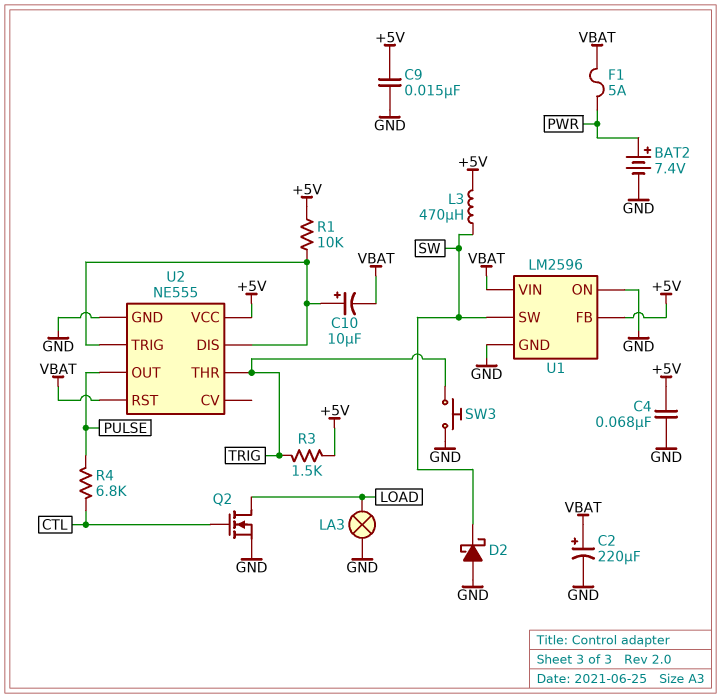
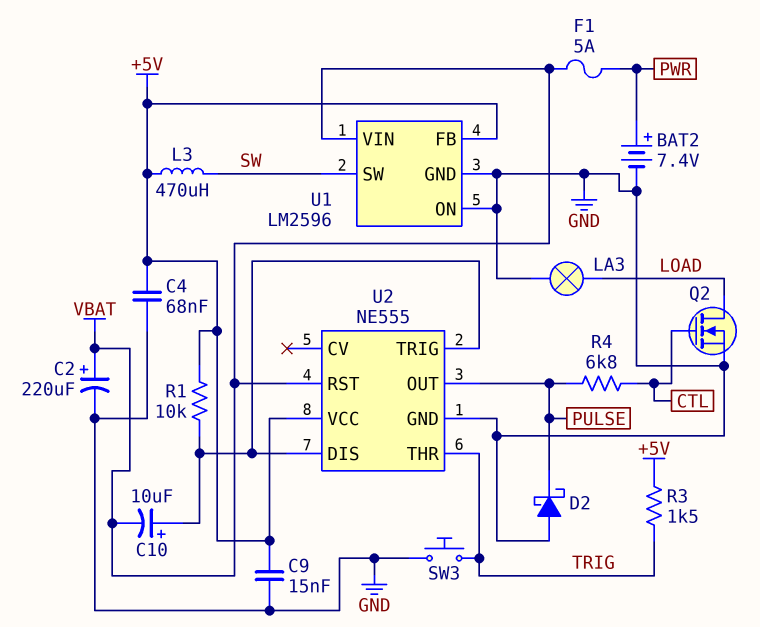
D2: schottky (A GND, K SW) -> schottky (A GND, K PULSE)

